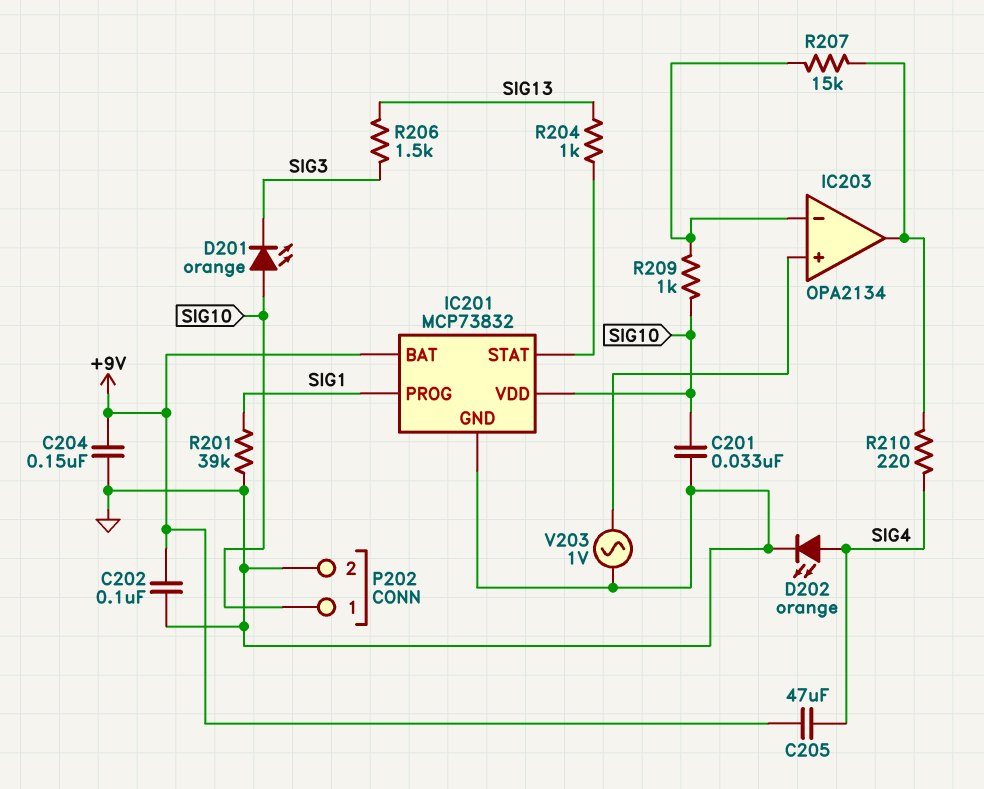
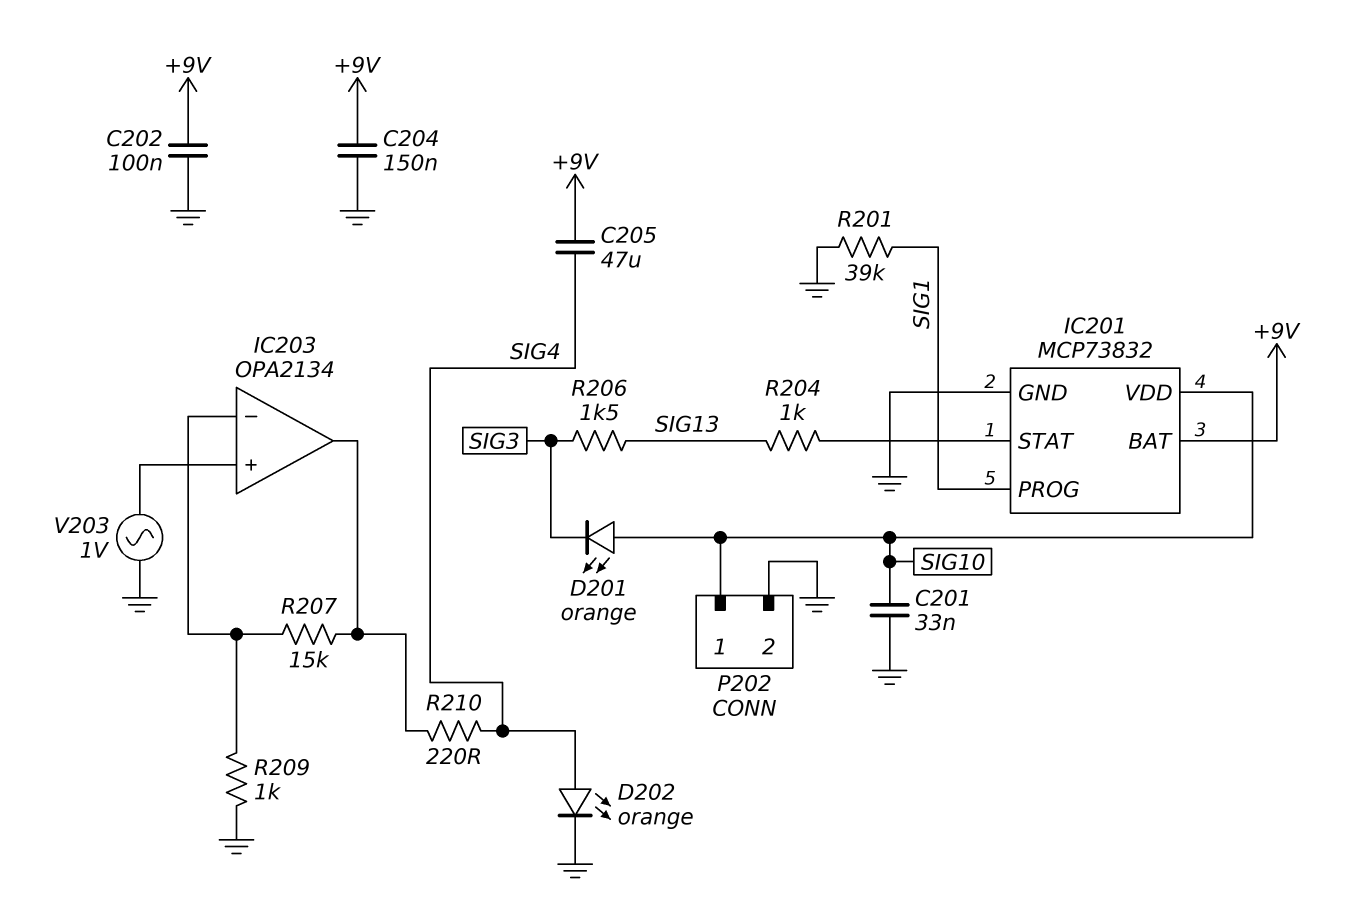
R209: 1k (IC203/in-, SIG10) -> 1k (GND, IC203/in-)

